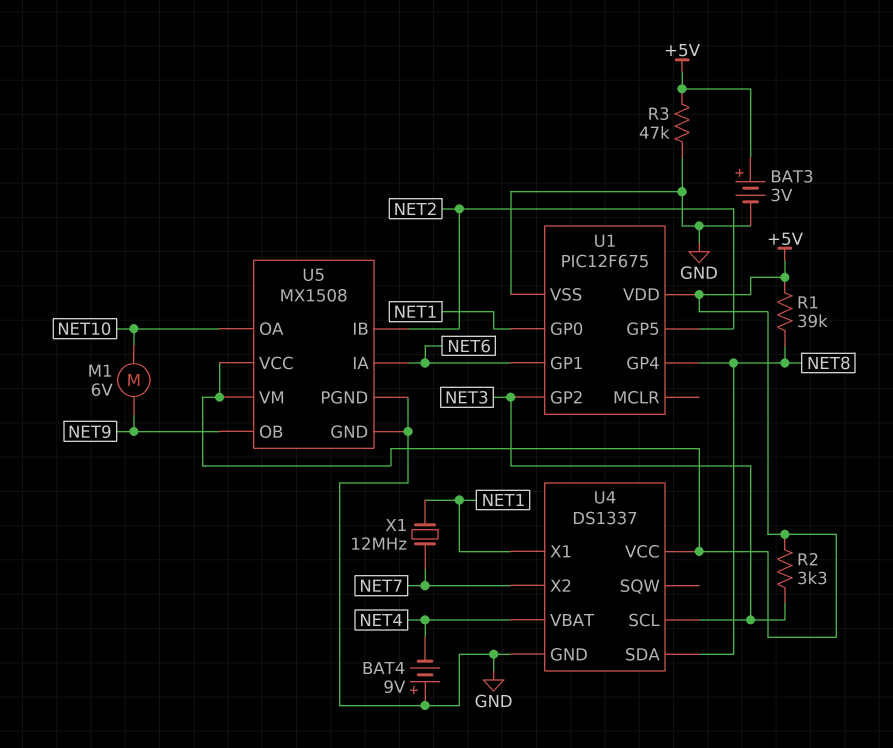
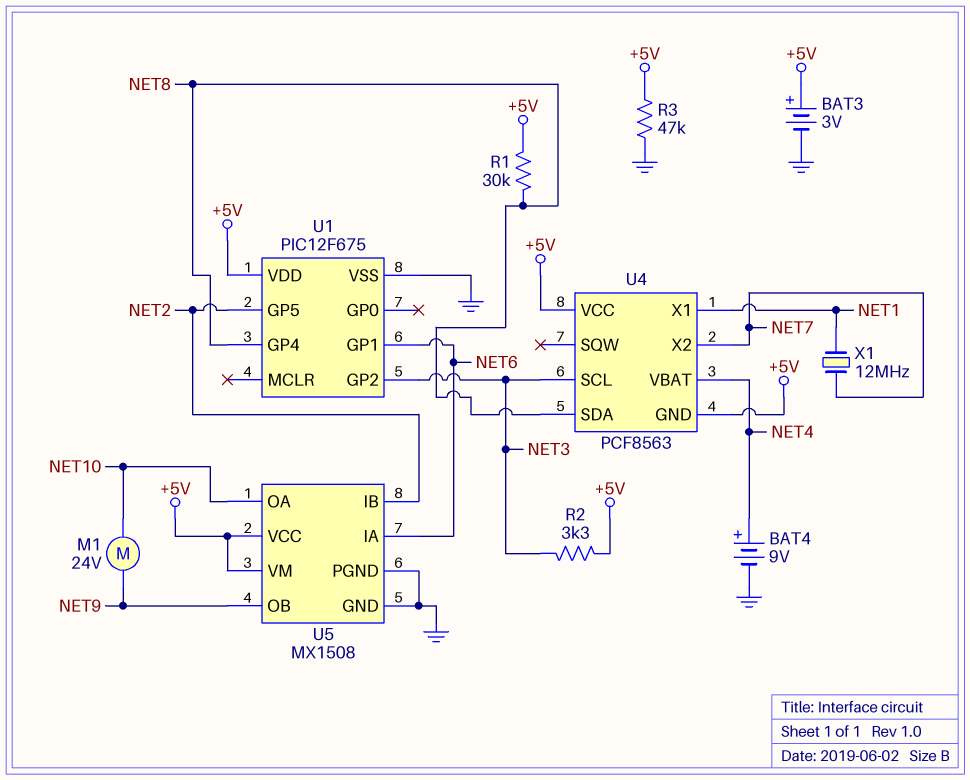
BAT4: 9V (plus GND, minus NET4) -> 9V (plus NET4, minus GND)
M1: motor 6V (NET9, NET10) -> motor 24V (NET9, NET10)
R1: 39k (+5V, NET8) -> 30k (+5V, NET8)
U1 pin GP0: NET1 -> none
U4: DS1337 -> PCF8563
U4 pin GND: GND -> +5V

